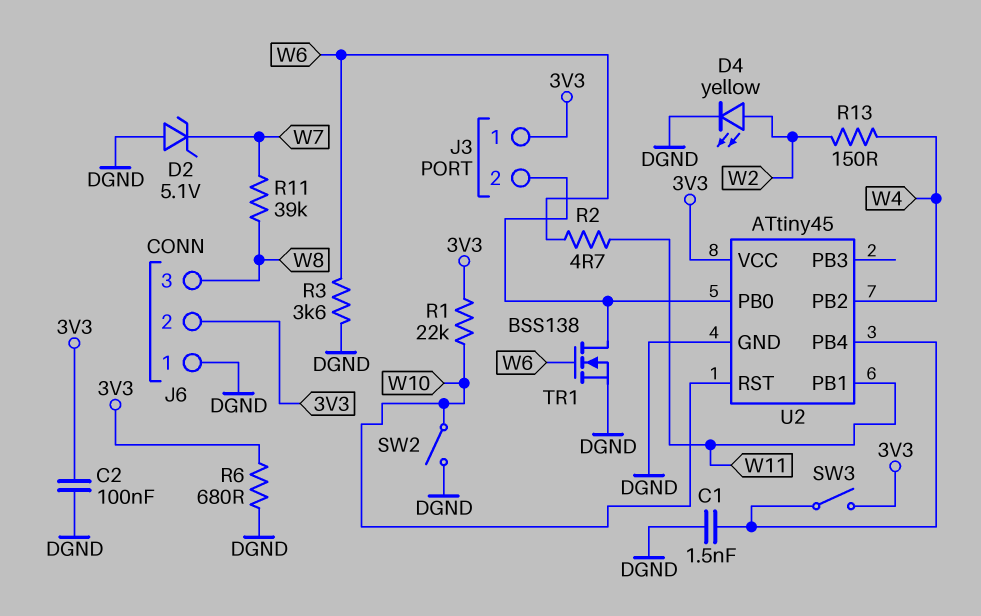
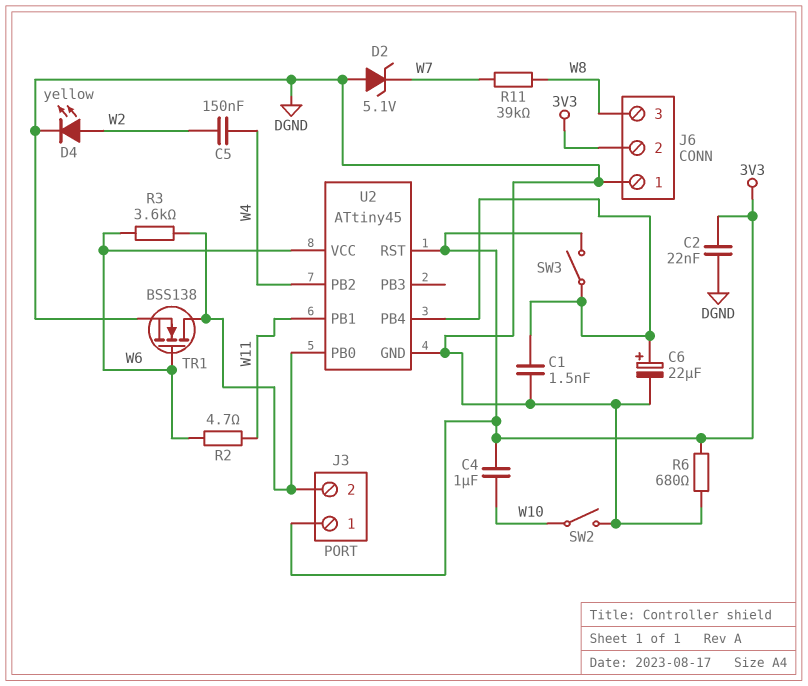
C2: 100nF (3V3, DGND) -> 22nF (3V3, DGND)
C4: none -> 1uF (3V3, W10)
C5: none -> 150nF (W2, W4)
C6: none -> 22uF (plus U2/PB4, minus DGND)
R1: 22k (3V3, W10) -> none
R3: 3.6k (DGND, W6) -> 3.6k (J3/2, W6)
R13: 150 (W2, W4) -> none
U2 pin RST: W10 -> 3V3
U2 pin VCC: 3V3 -> W6

